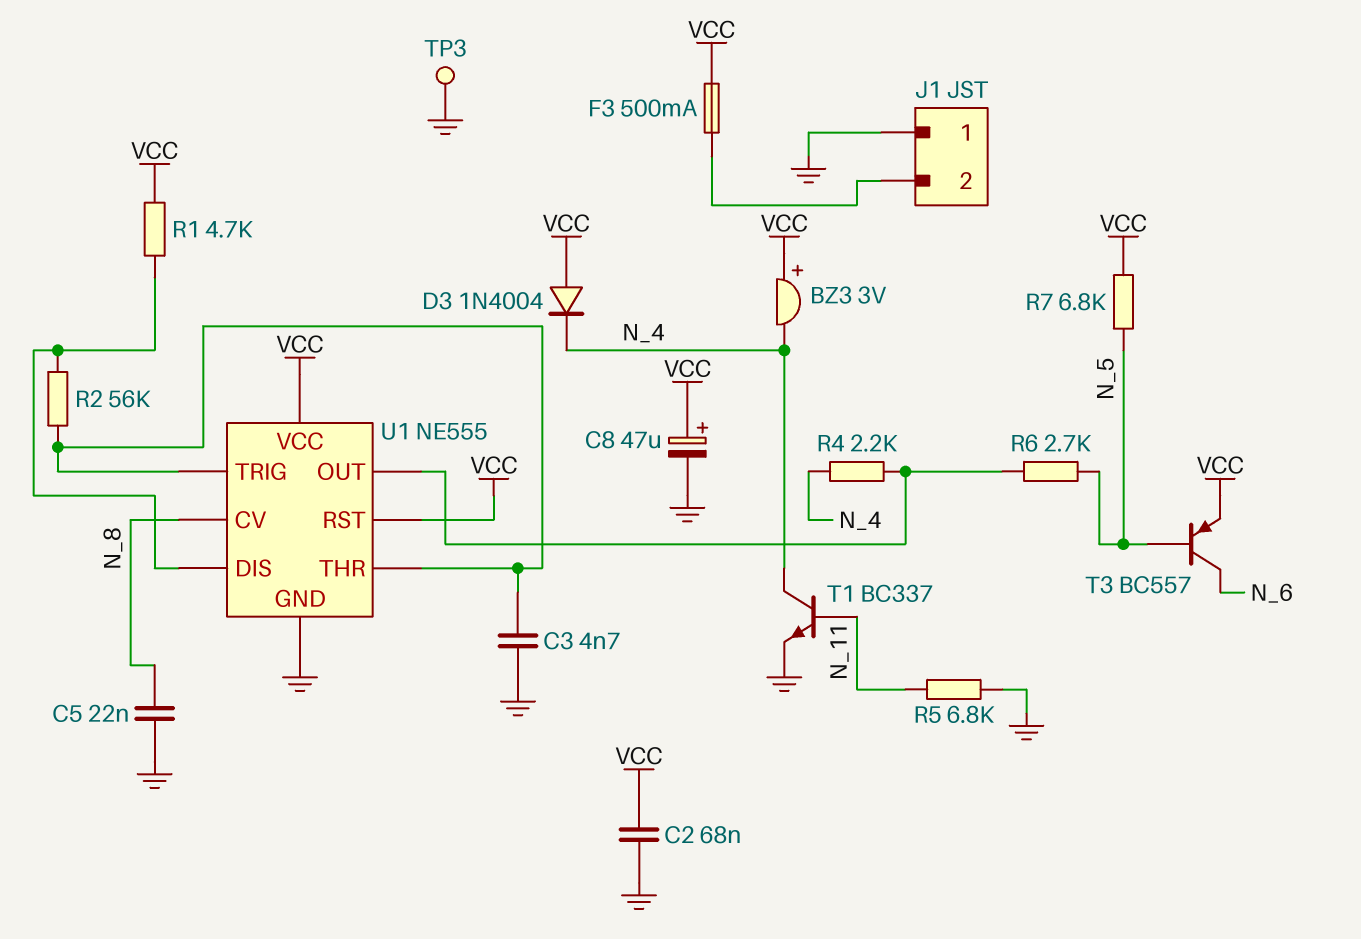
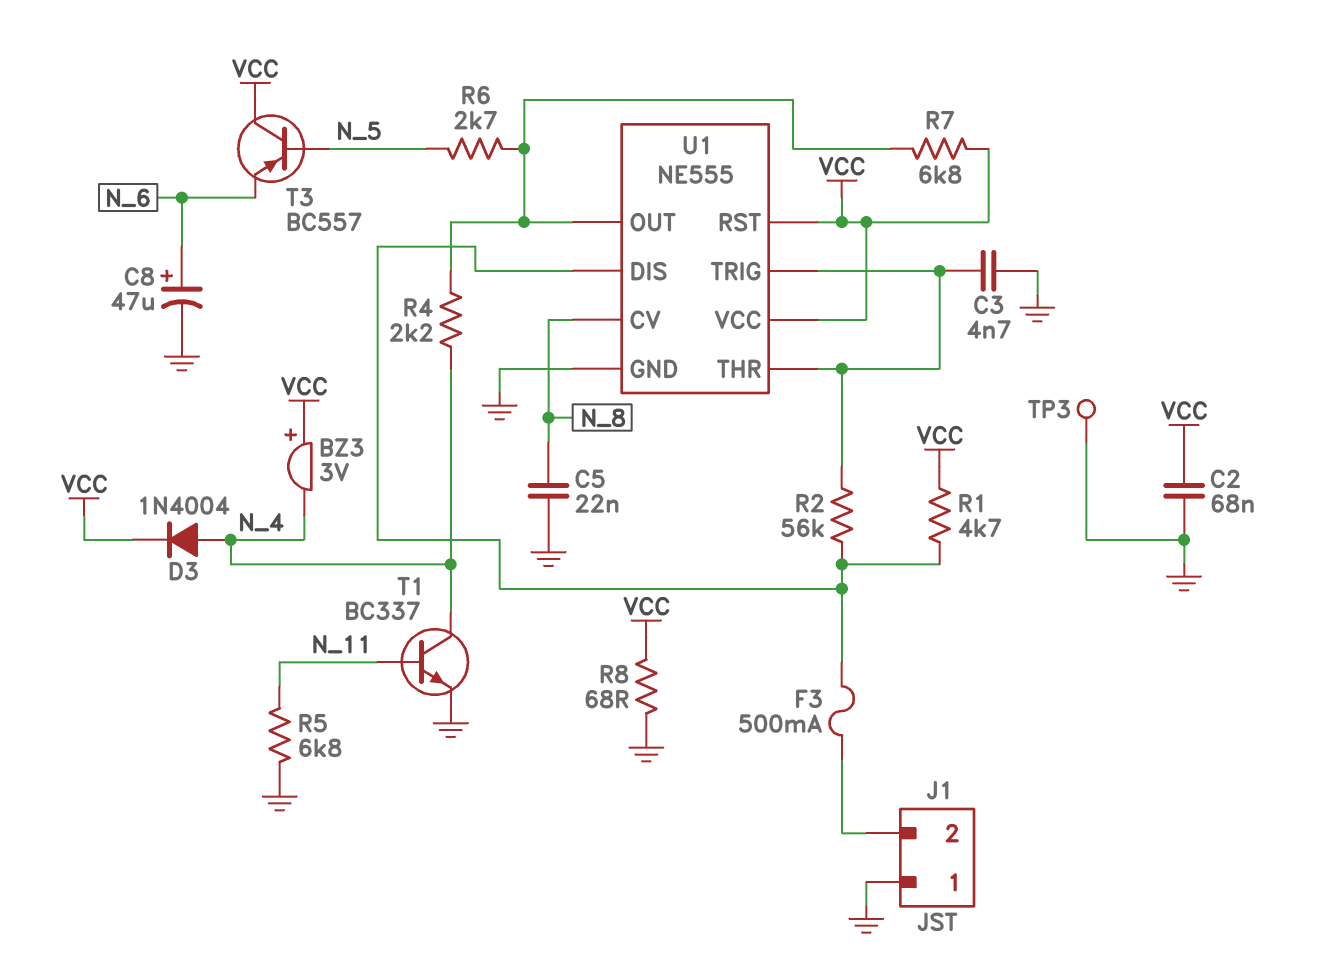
C8: 47uF (plus VCC, minus GND) -> 47uF (plus N_6, minus GND)
D3: diode 1N4004 (A VCC, K N_4) -> diode 1N4004 (A N_4, K VCC)
F3: 500mA (J1/2, VCC) -> 500mA (J1/2, U1/DIS)
R7: 6.8k (N_5, VCC) -> 6.8k (U1/OUT, VCC)
R8: none -> 68 (GND, VCC)
T3: PNP BC557 (B N_5, C N_6, E VCC) -> PNP BC557 (B N_5, C VCC, E N_6)

